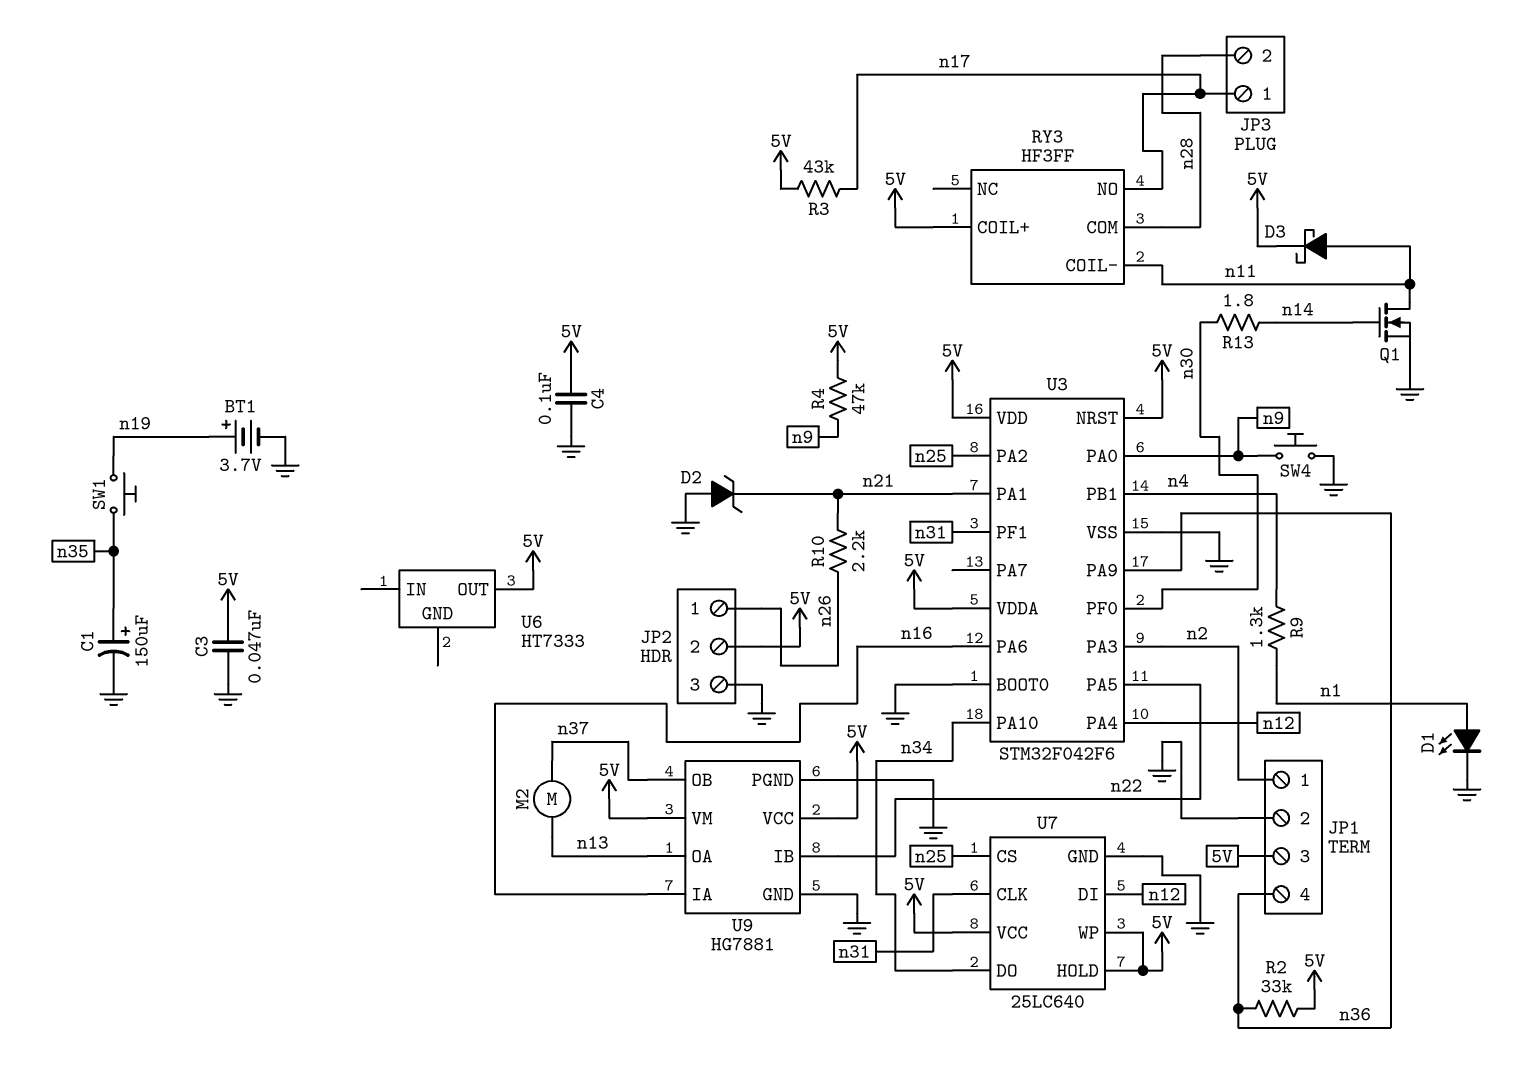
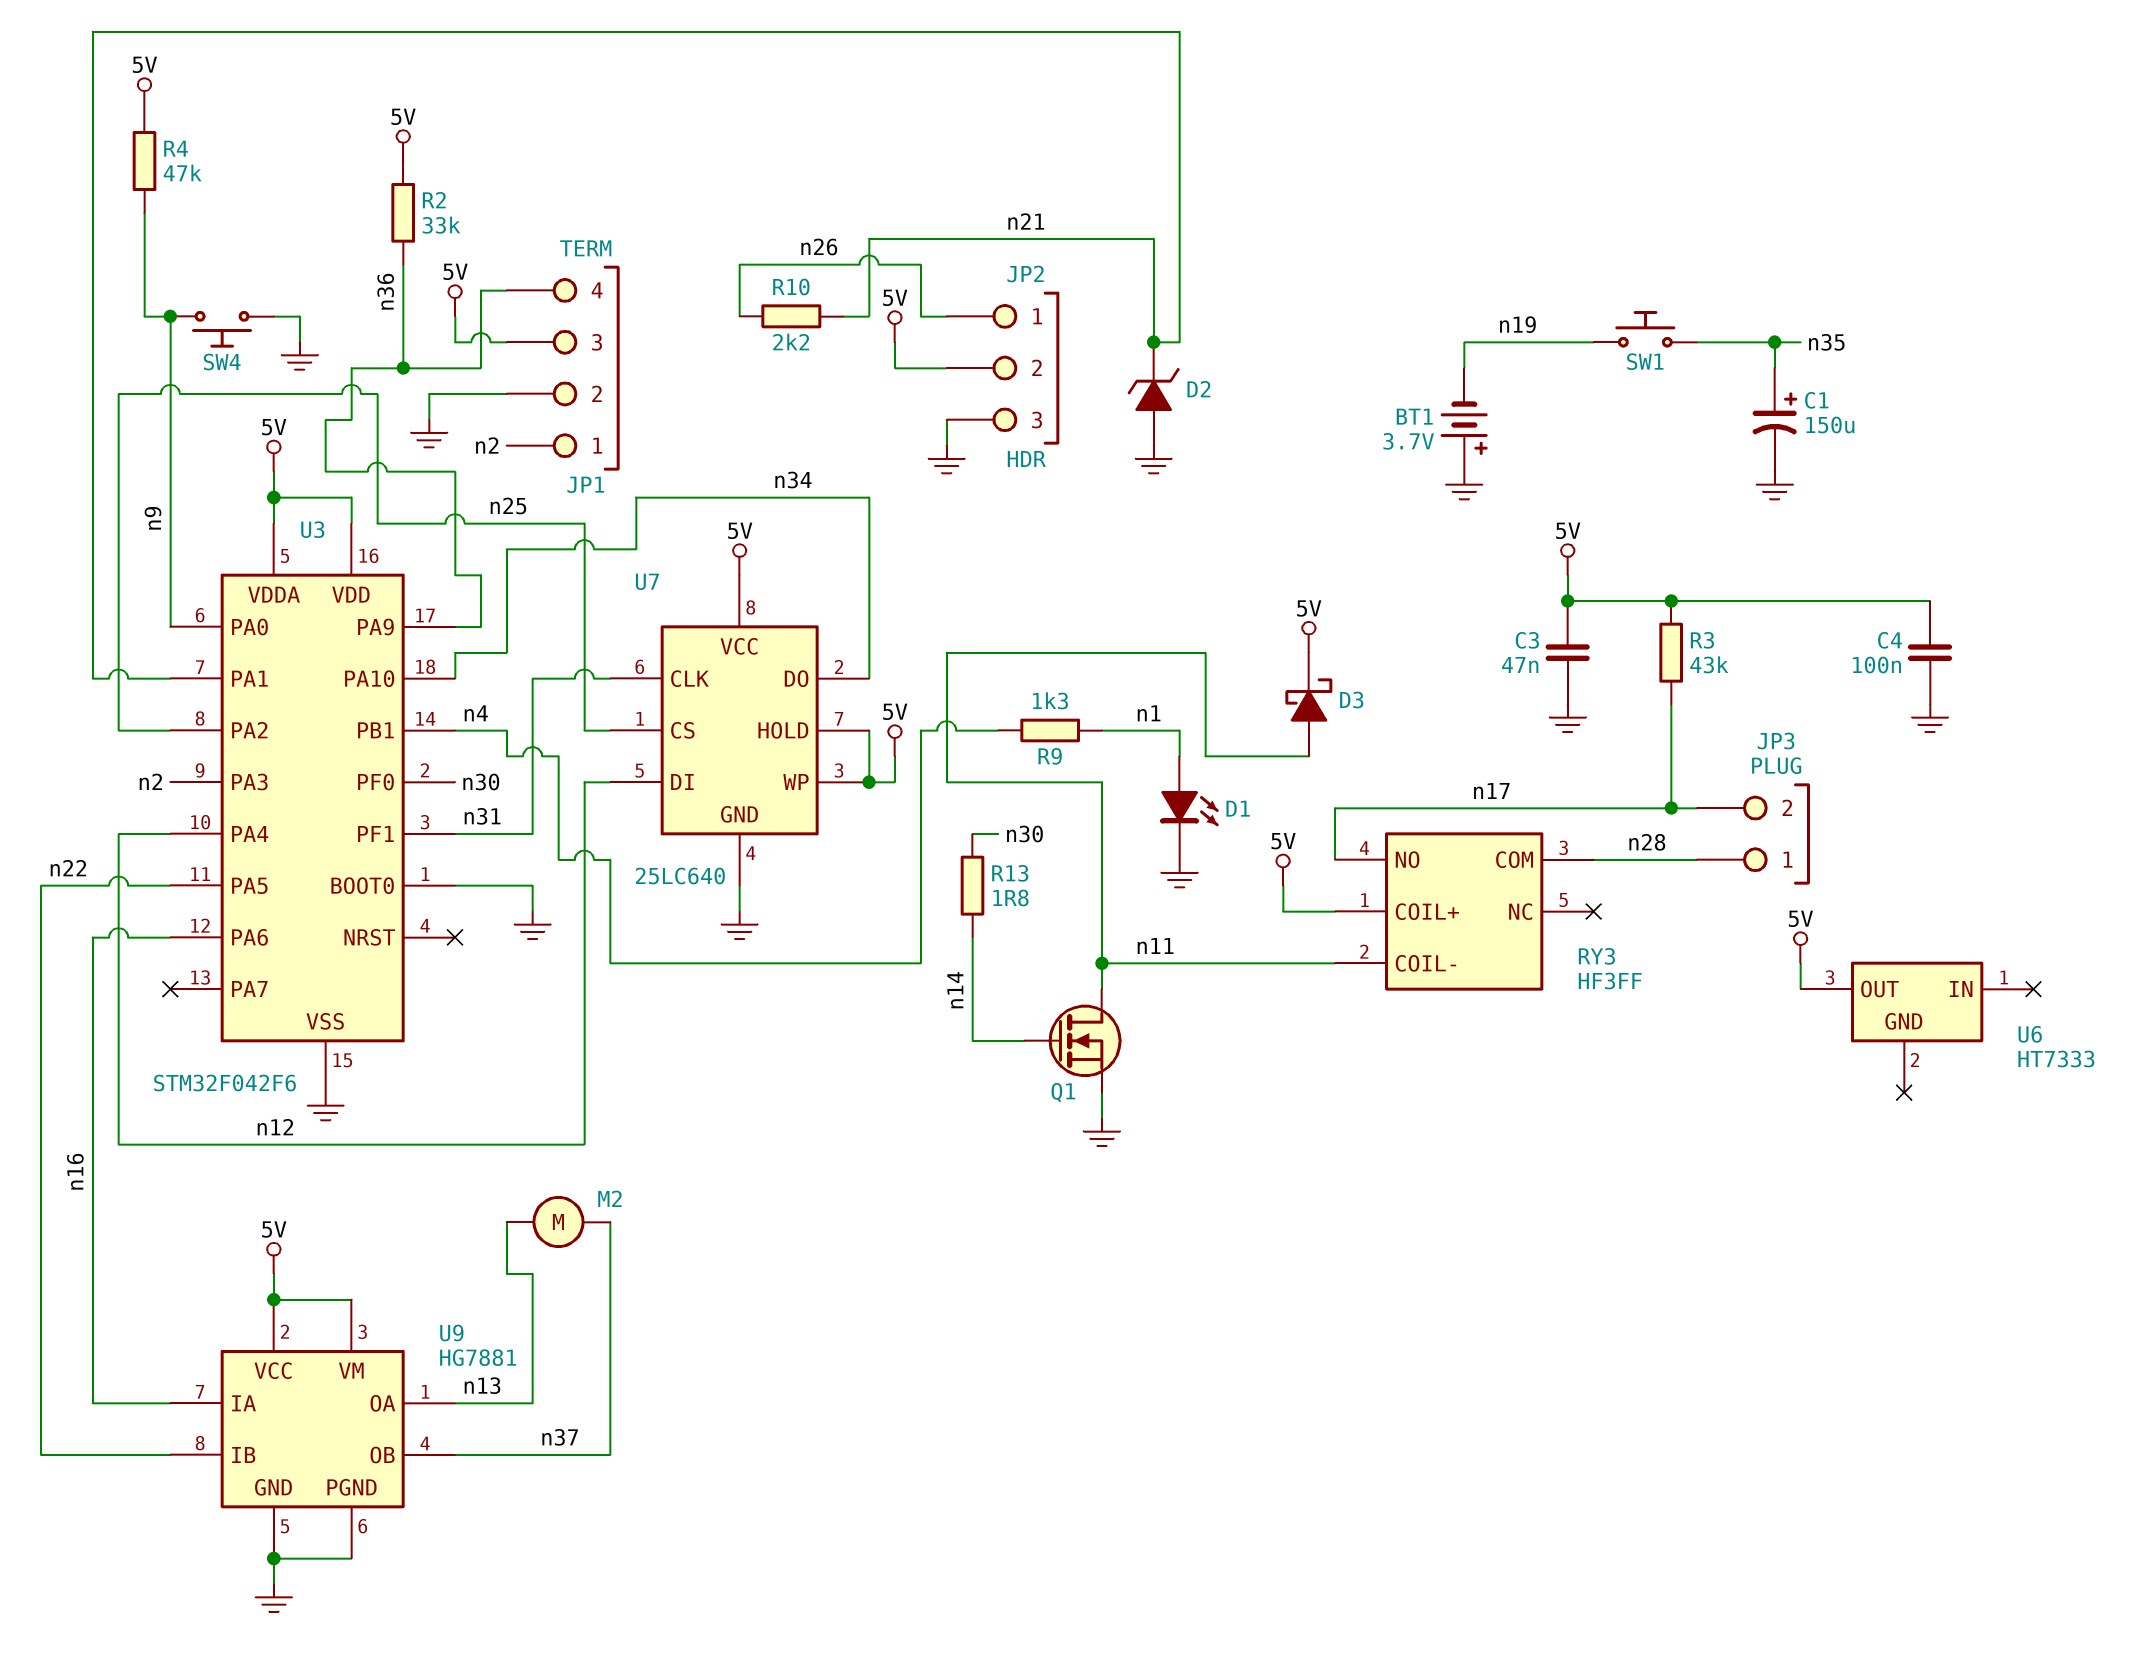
BT1: 3.7V (plus n19, minus GND) -> 3.7V (plus GND, minus n19)
JP3 pin 1: n17 -> n28
JP3 pin 2: n28 -> n17
U3 pin NRST: 5V -> none

